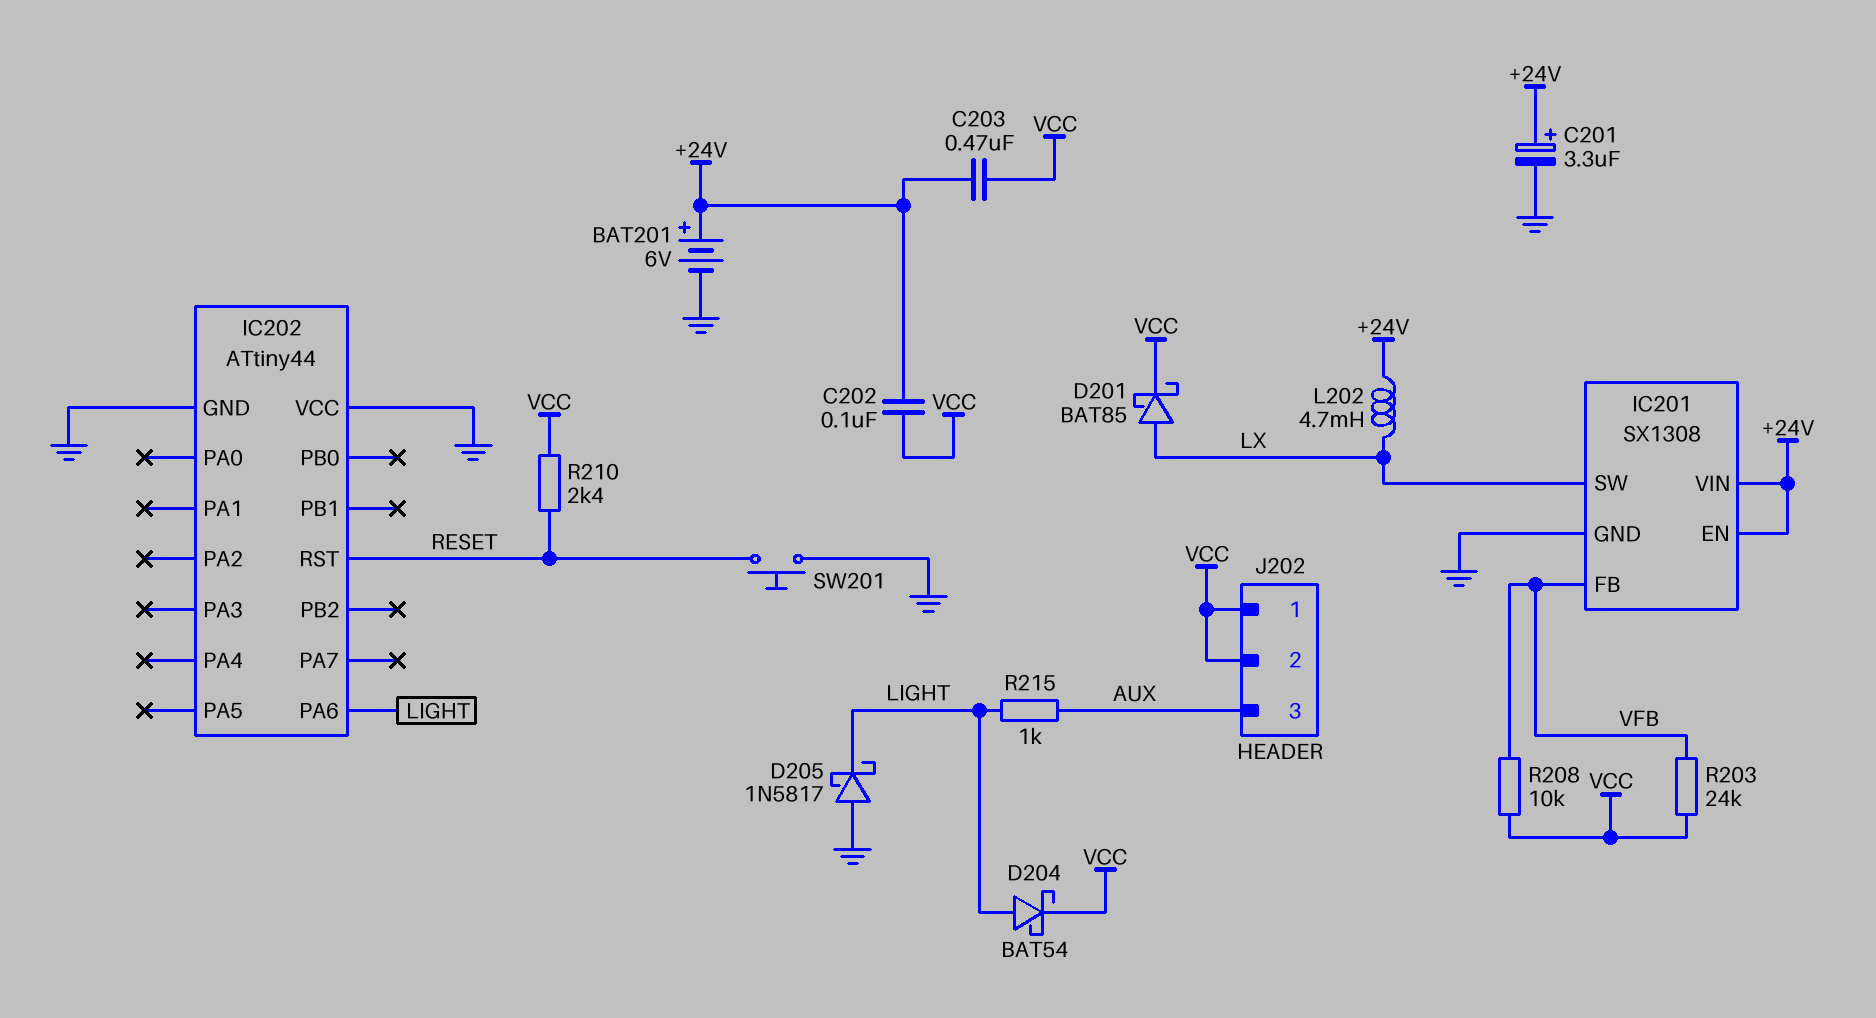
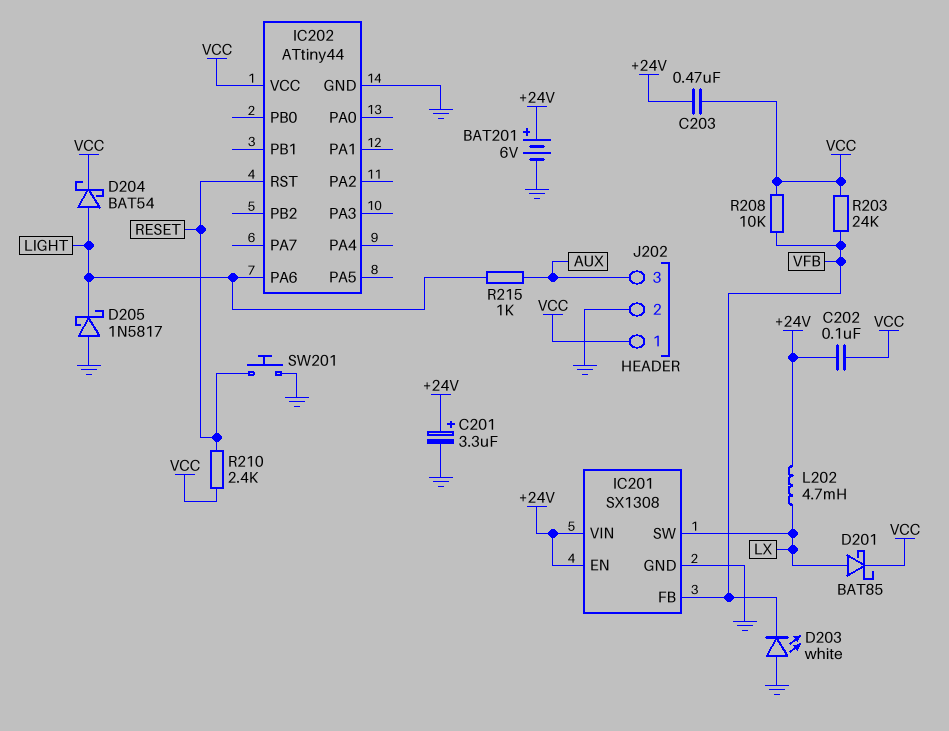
D203: none -> LED white (A GND, K VFB)
IC202 pin VCC: GND -> VCC
J202 pin 2: VCC -> GND

